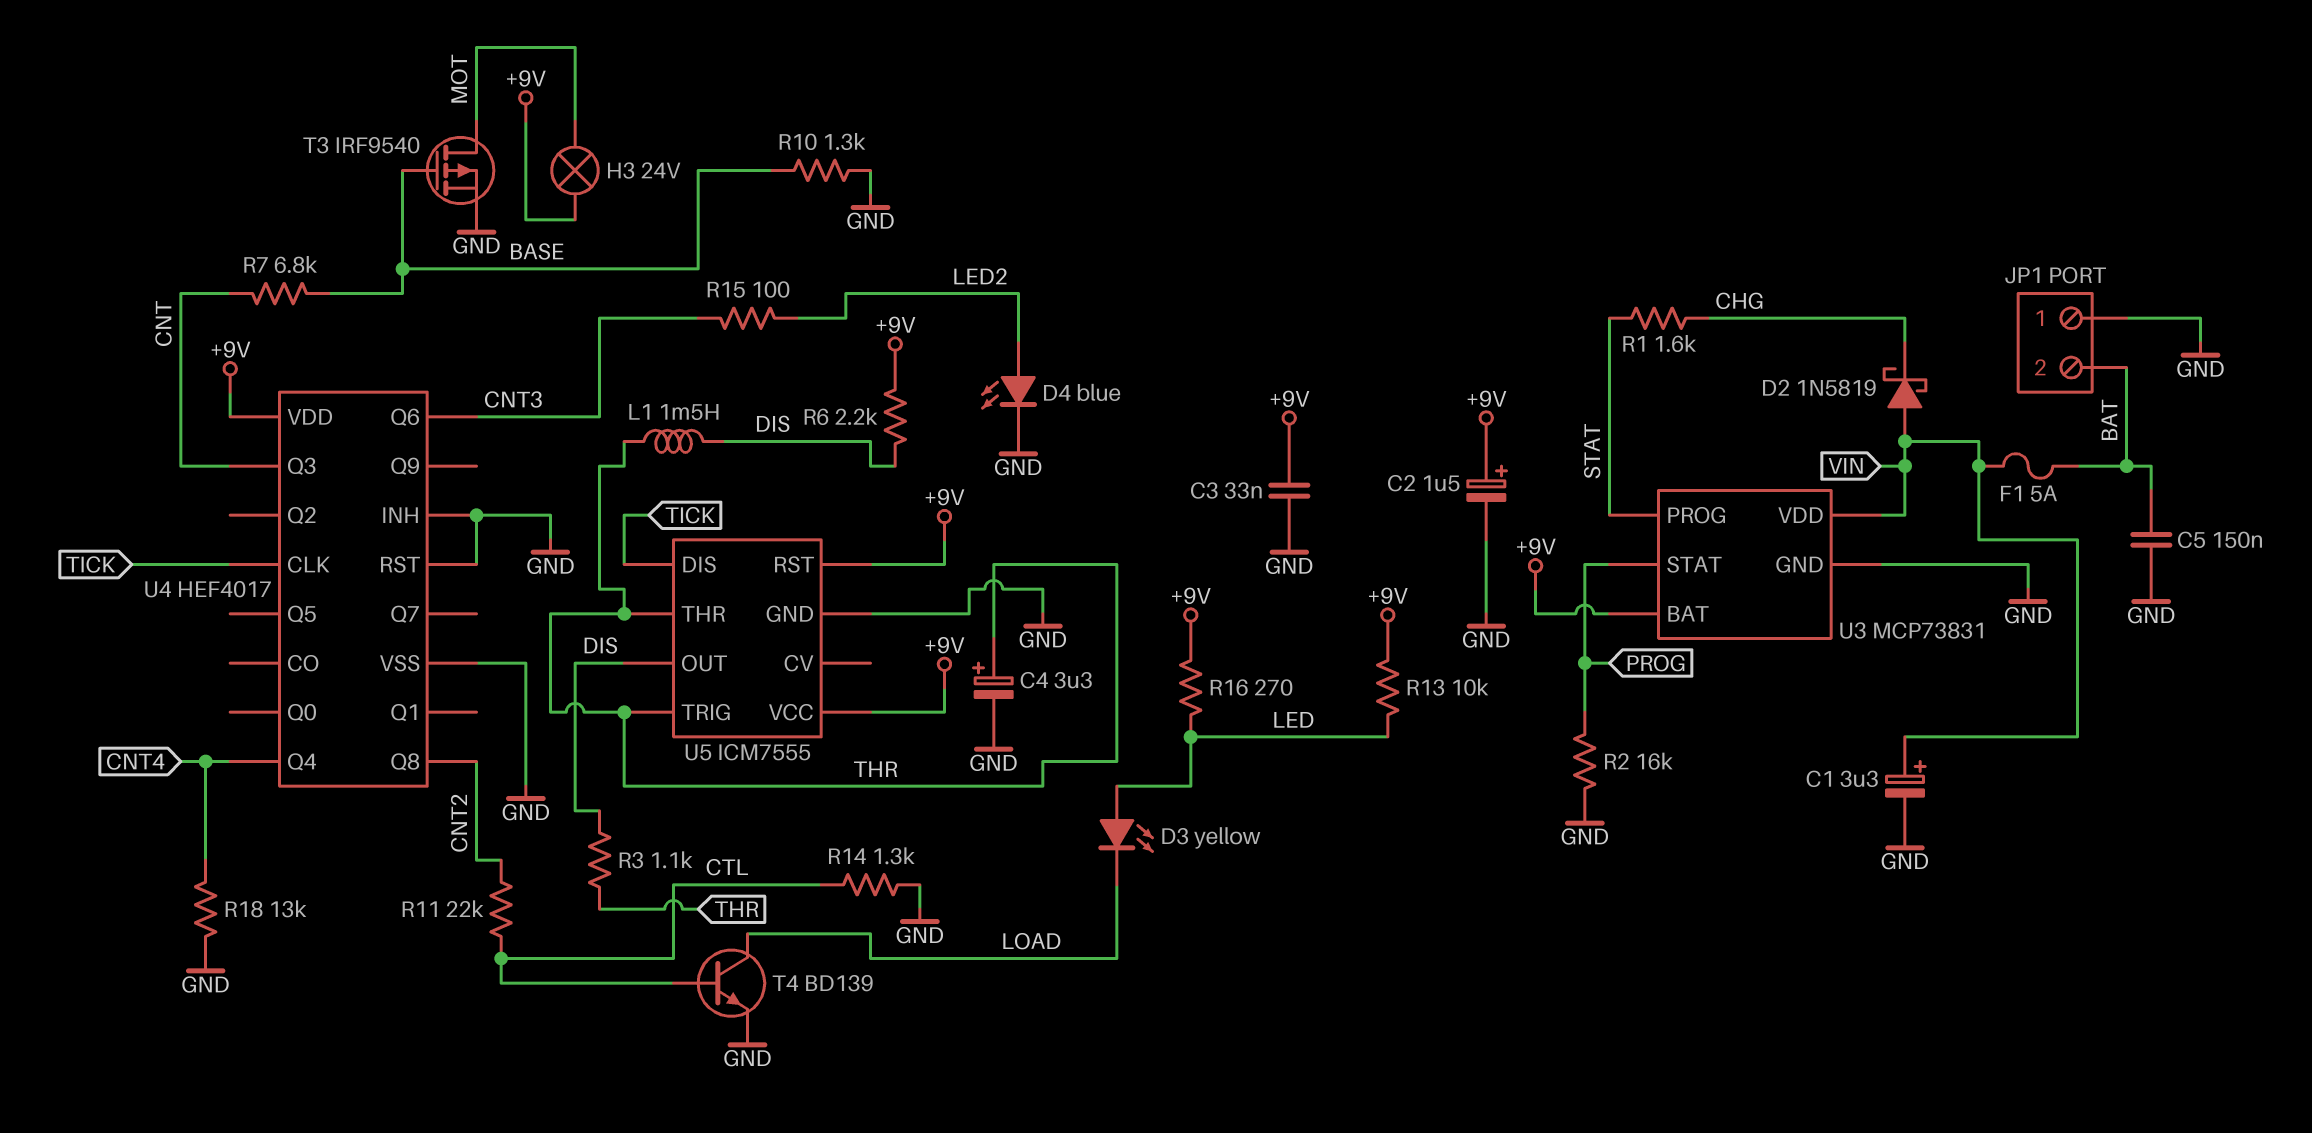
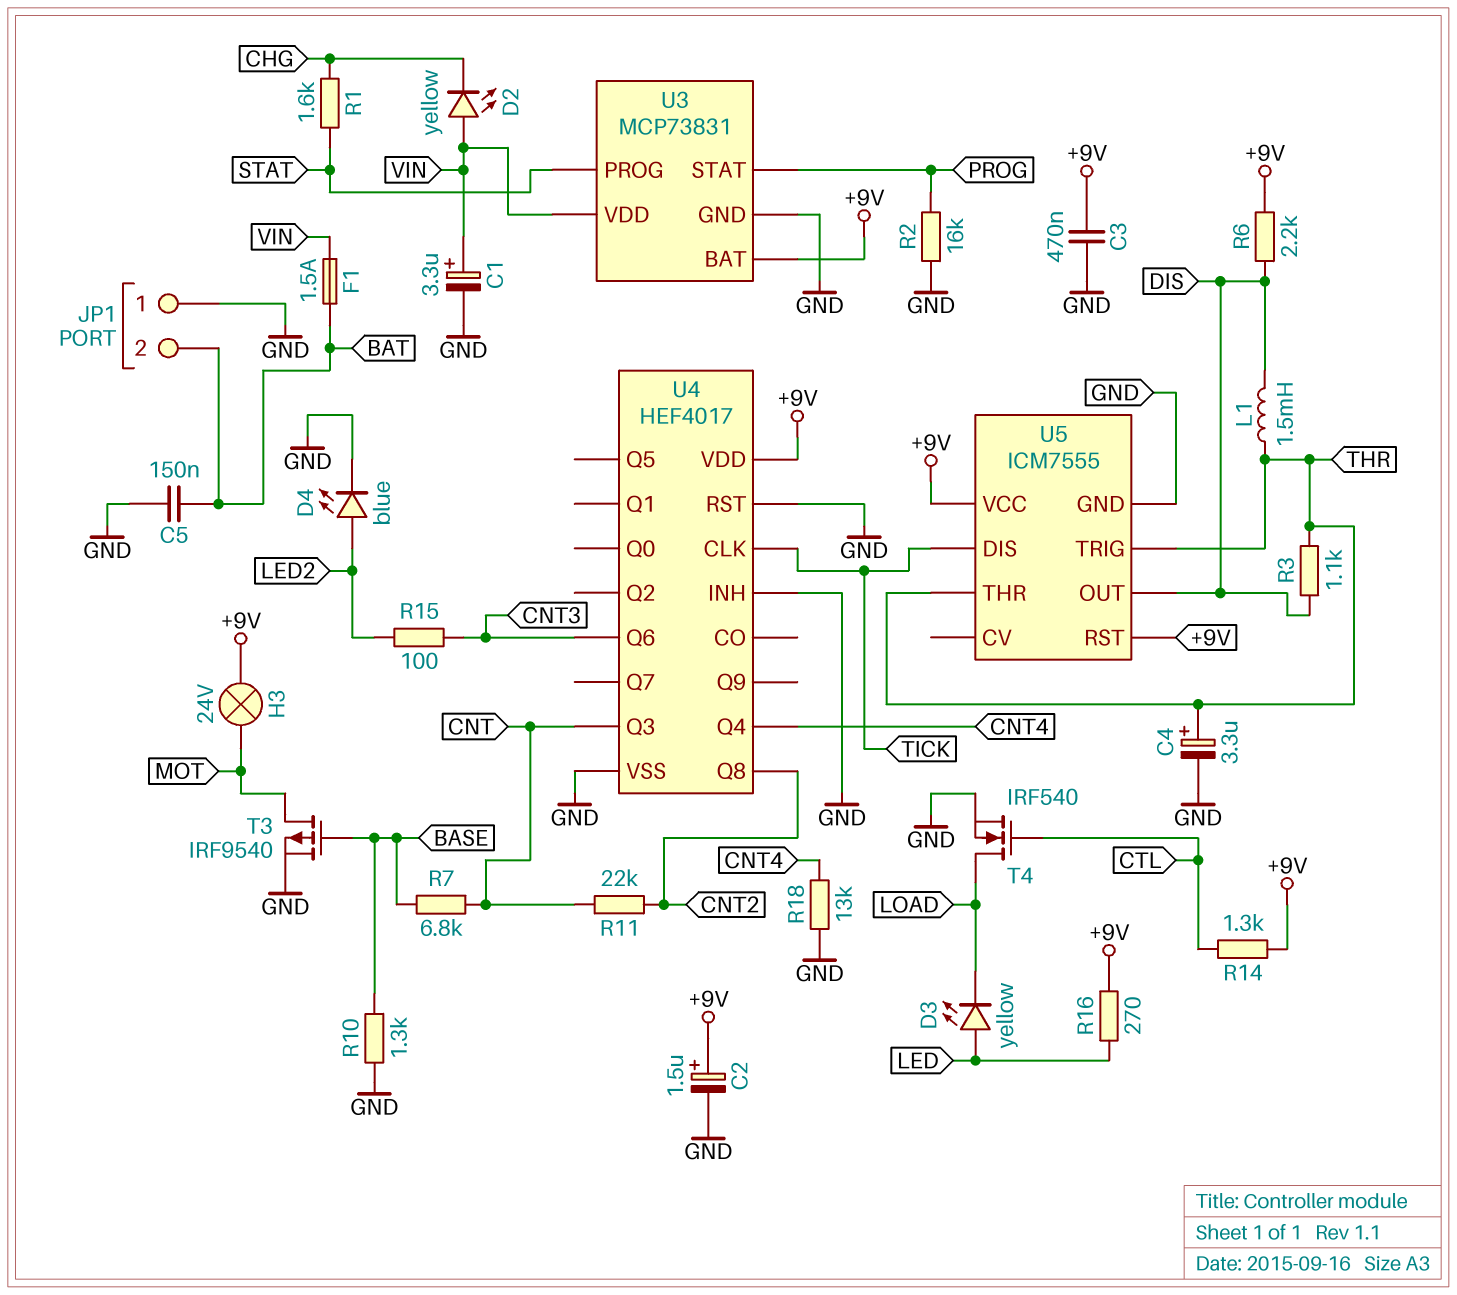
C3: 33nF (+9V, GND) -> 470nF (+9V, GND)
D2: schottky 1N5819 (A VIN, K CHG) -> LED yellow (A VIN, K CHG)
F1: 5A (BAT, VIN) -> 1.5A (BAT, VIN)
R11: 22k (CNT2, CTL) -> 22k (CNT, CNT2)
R13: 10k (+9V, LED) -> none
R14: 1.3k (CTL, GND) -> 1.3k (+9V, CTL)
T4: NPN BD139 (B CTL, C LOAD, E GND) -> NMOS IRF540 (G CTL, D LOAD, S GND)

